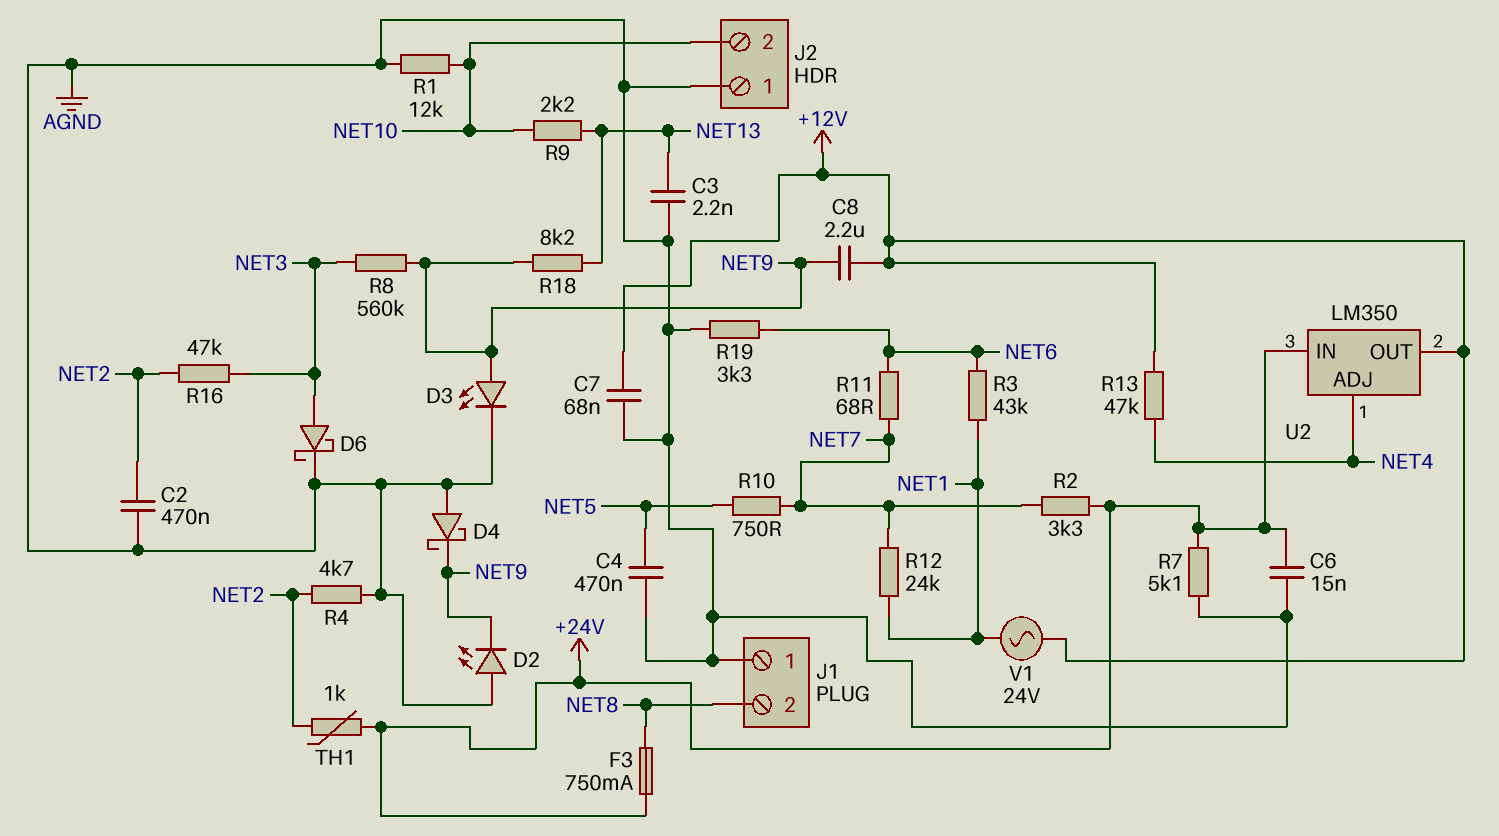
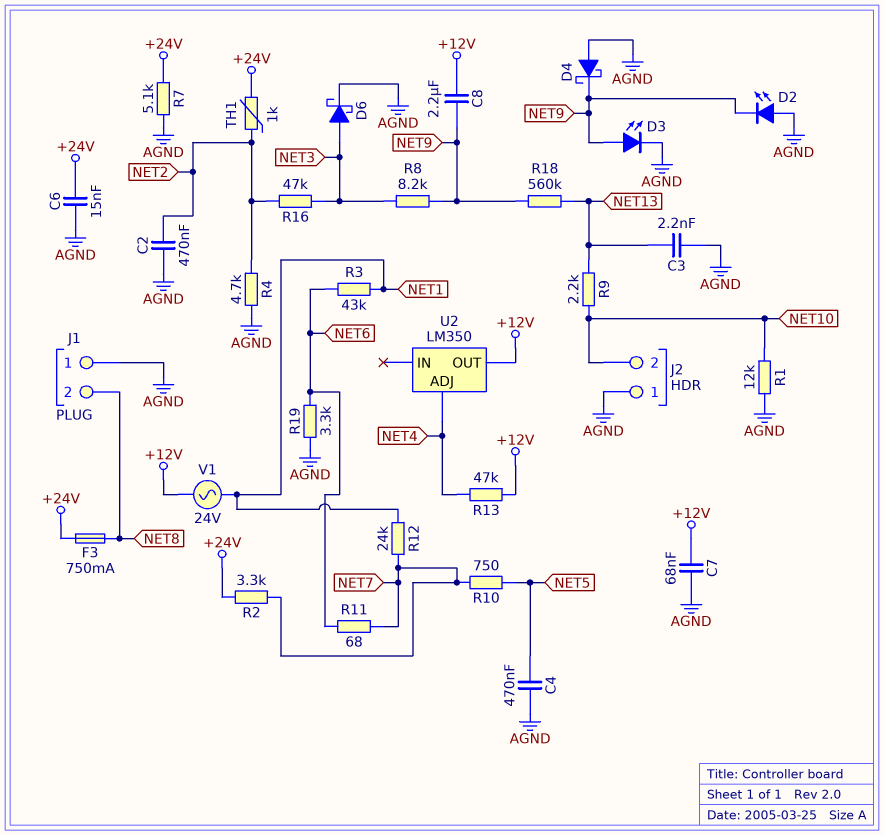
R8: 560k (NET3, NET9) -> 8.2k (NET3, NET9)
R18: 8.2k (NET9, NET13) -> 560k (NET9, NET13)
U2 pin IN: +24V -> none

